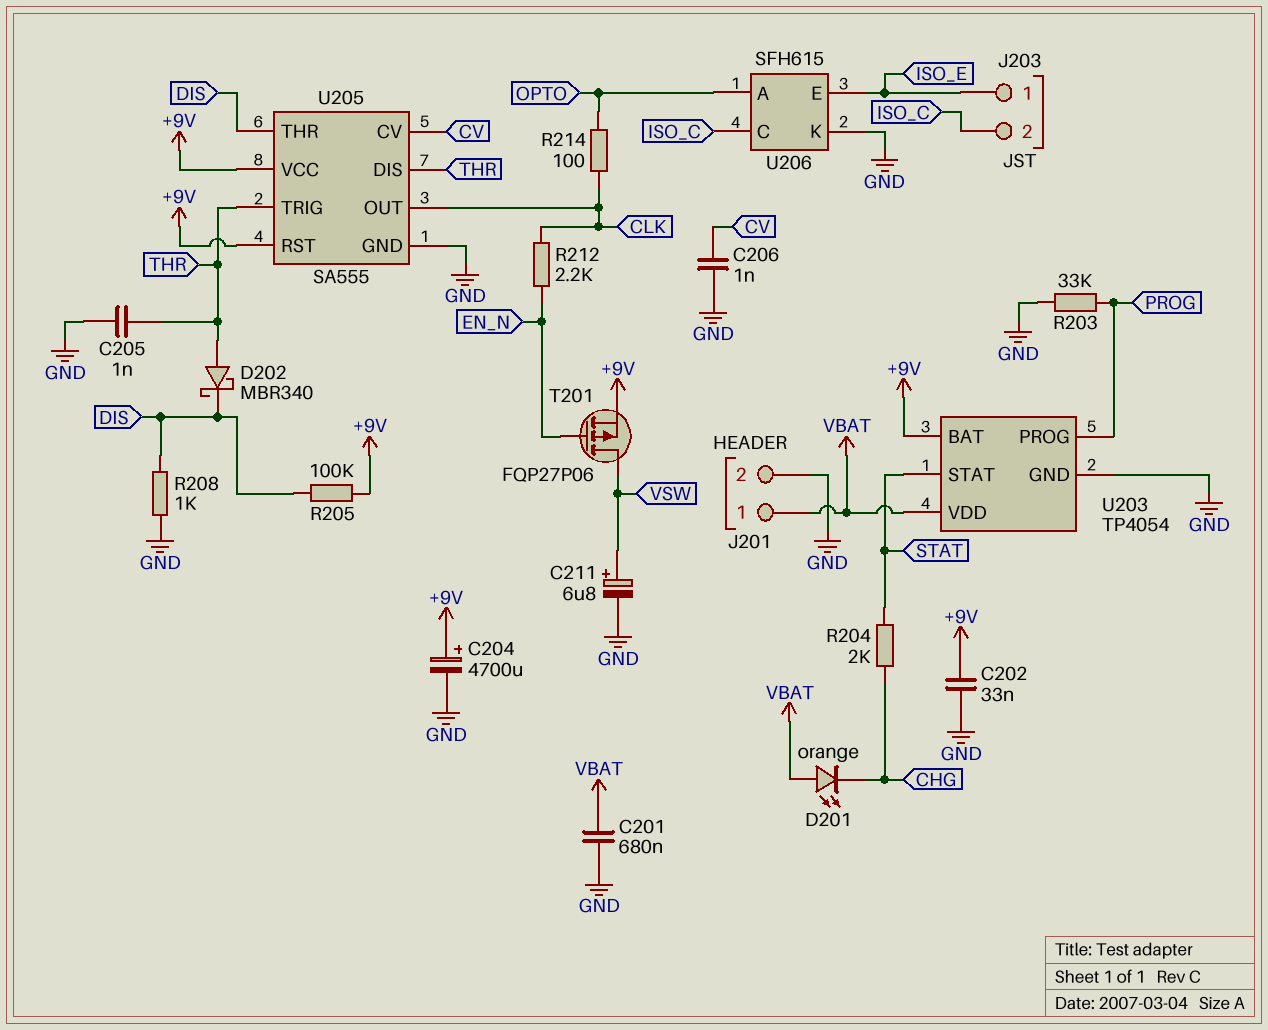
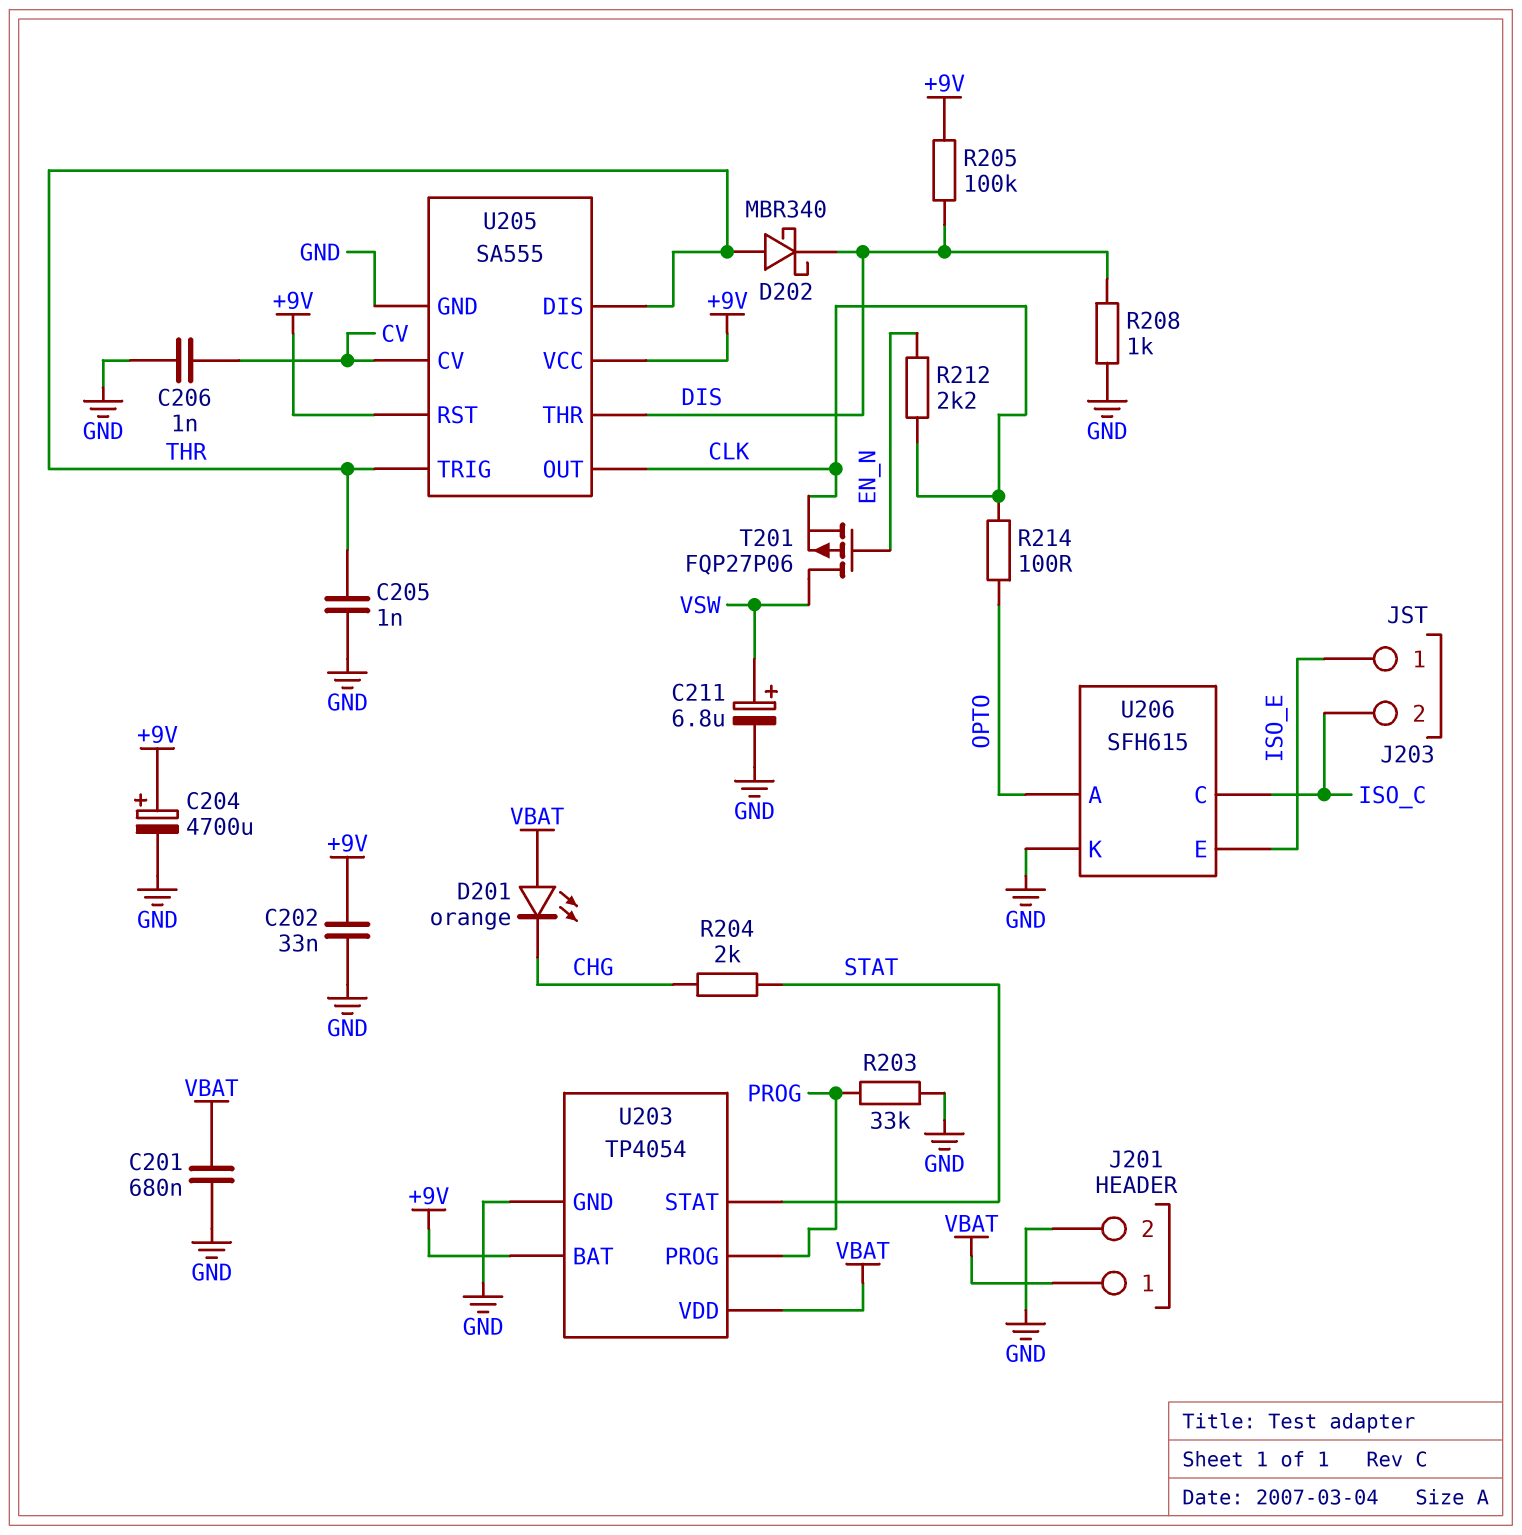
T201: PMOS FQP27P06 (G EN_N, D VSW, S +9V) -> PMOS FQP27P06 (G EN_N, D VSW, S CLK)

